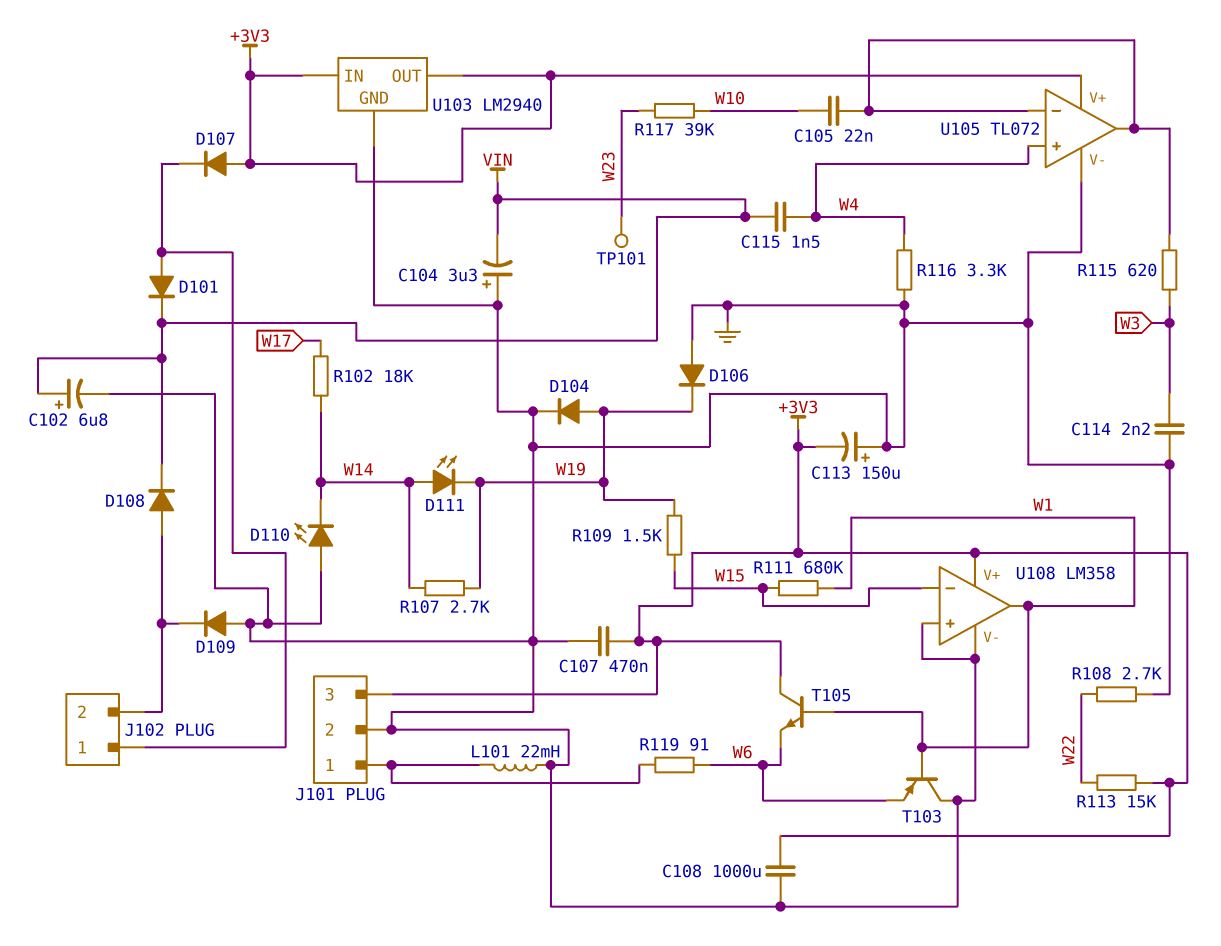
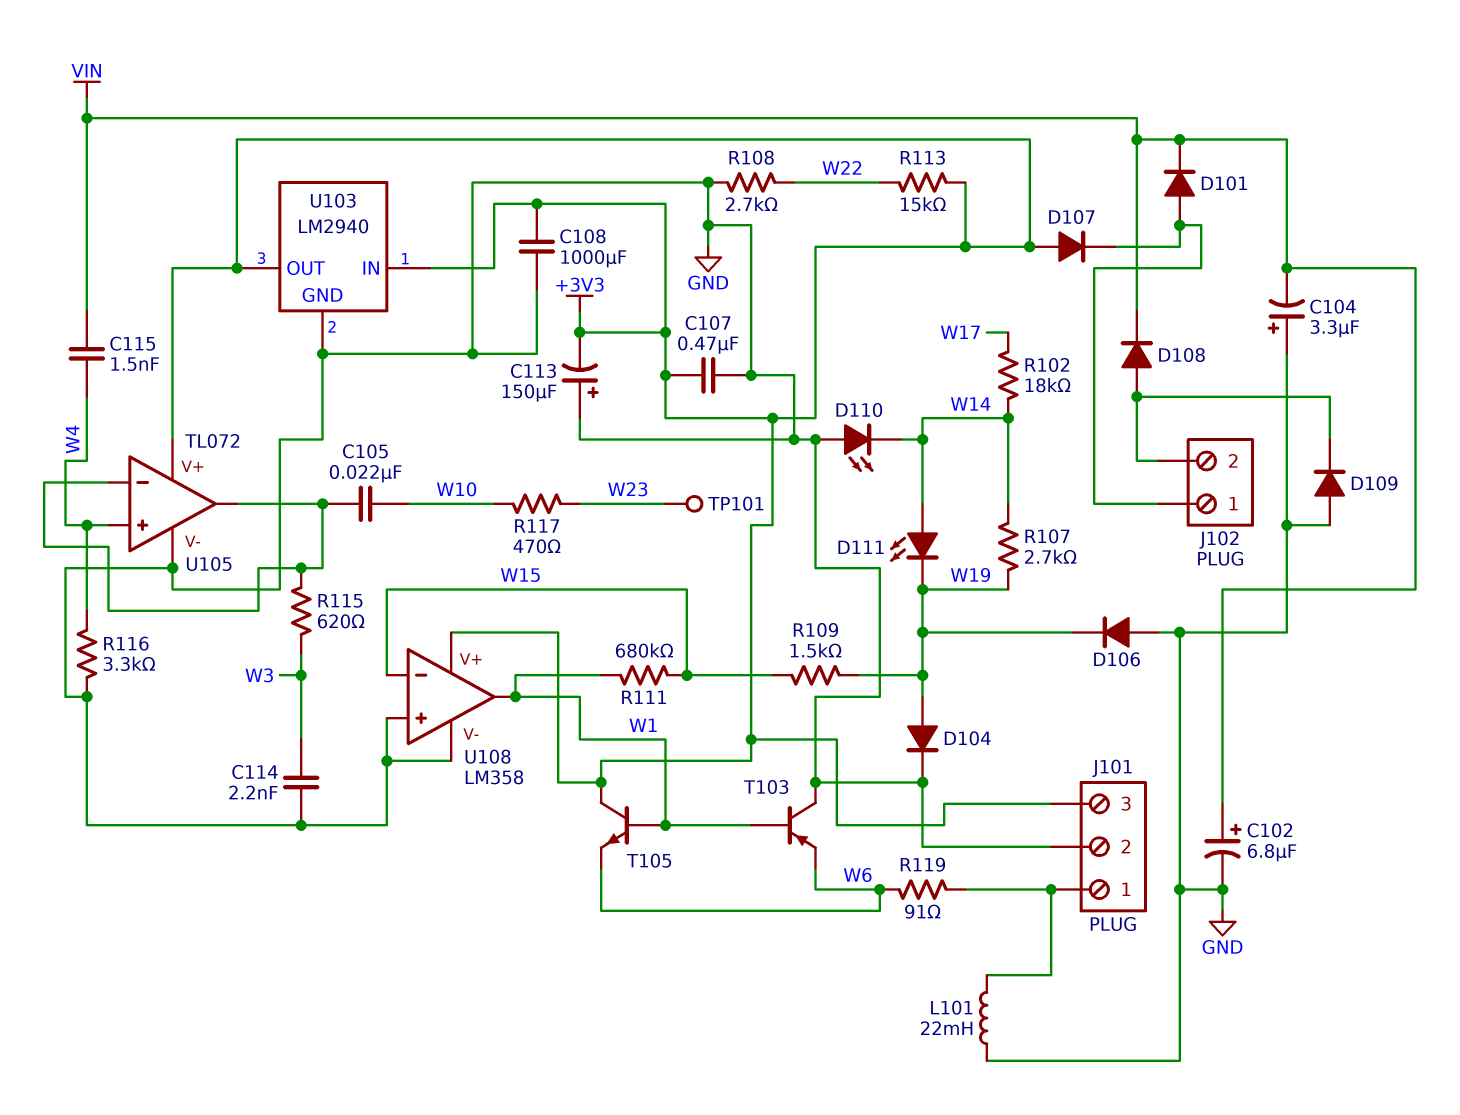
R117: 39k (W10, W23) -> 470 (W10, W23)

